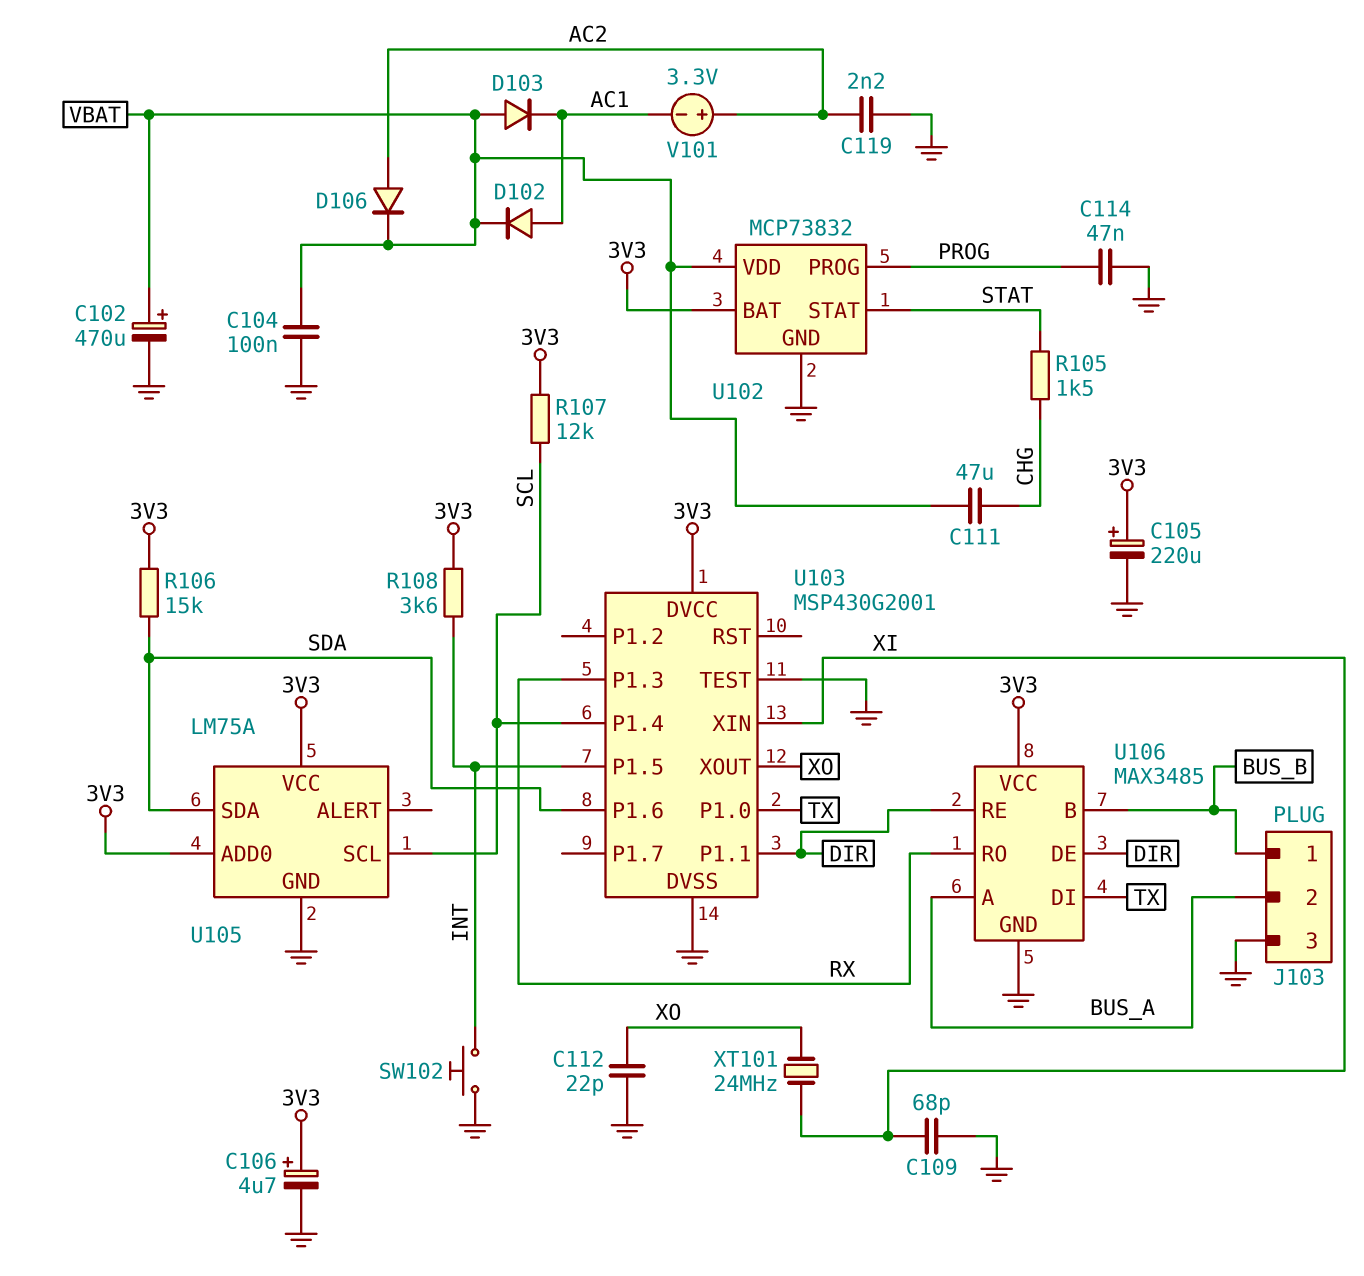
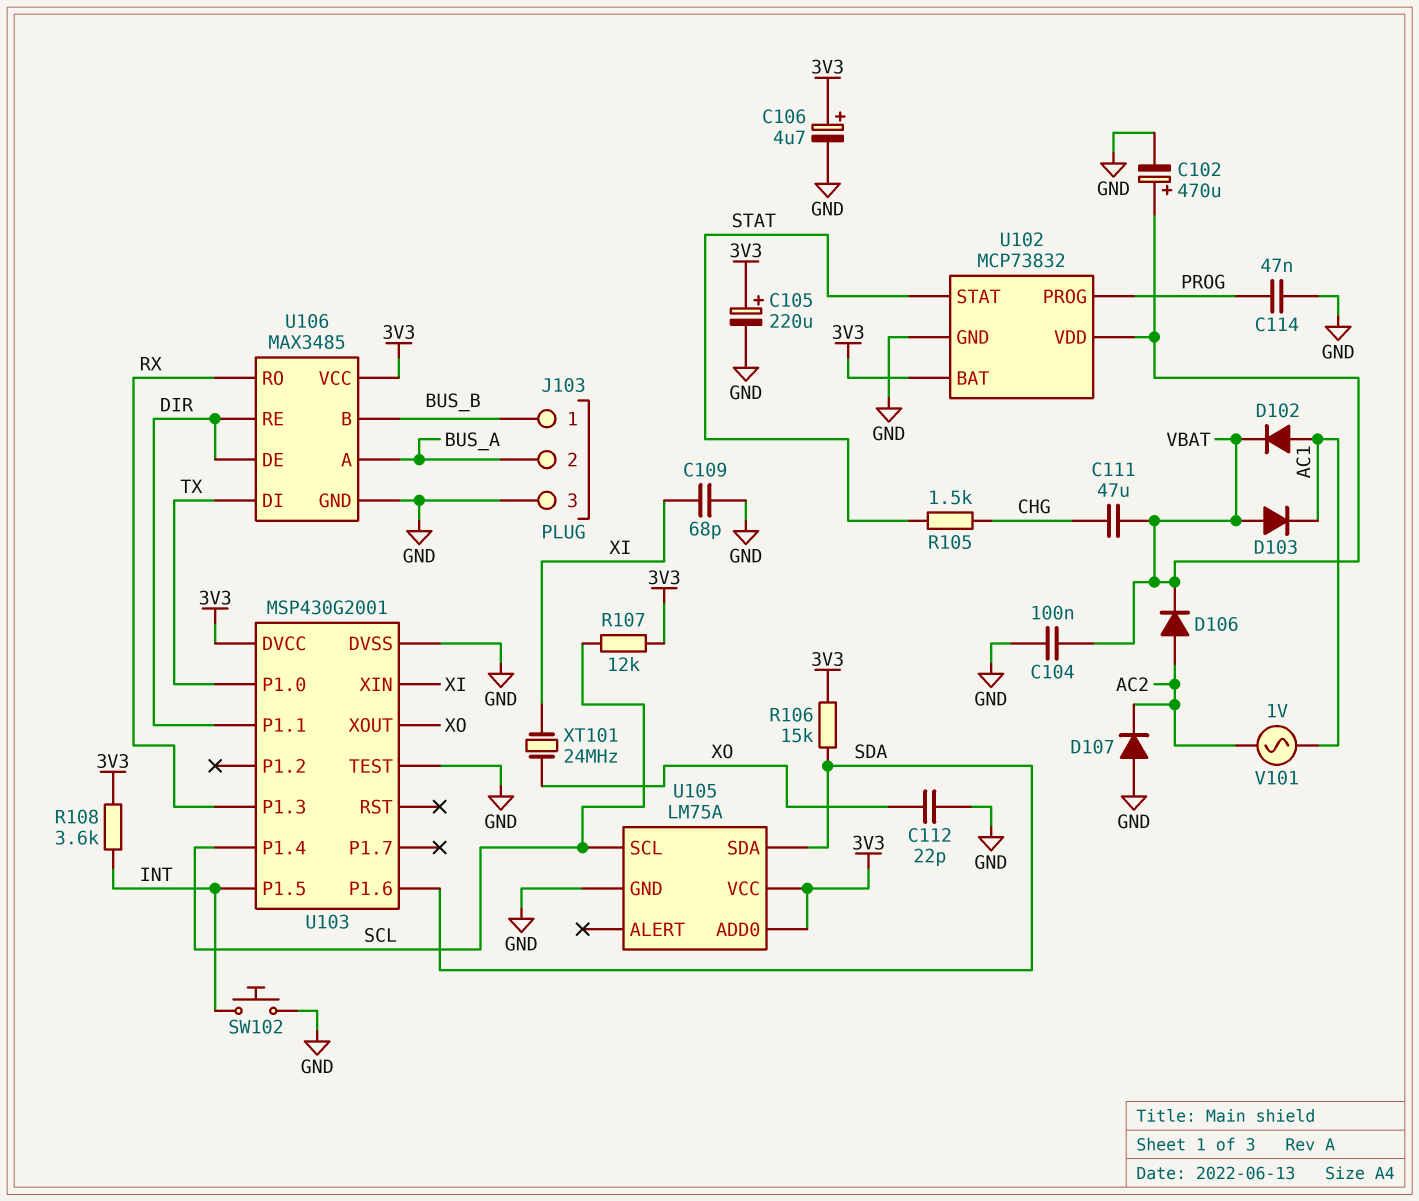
C119: 2.2nF (AC2, GND) -> none
D107: none -> diode (A GND, K AC2)
V101: 3.3V (plus AC2, minus AC1) -> AC 1V (AC1, AC2)

